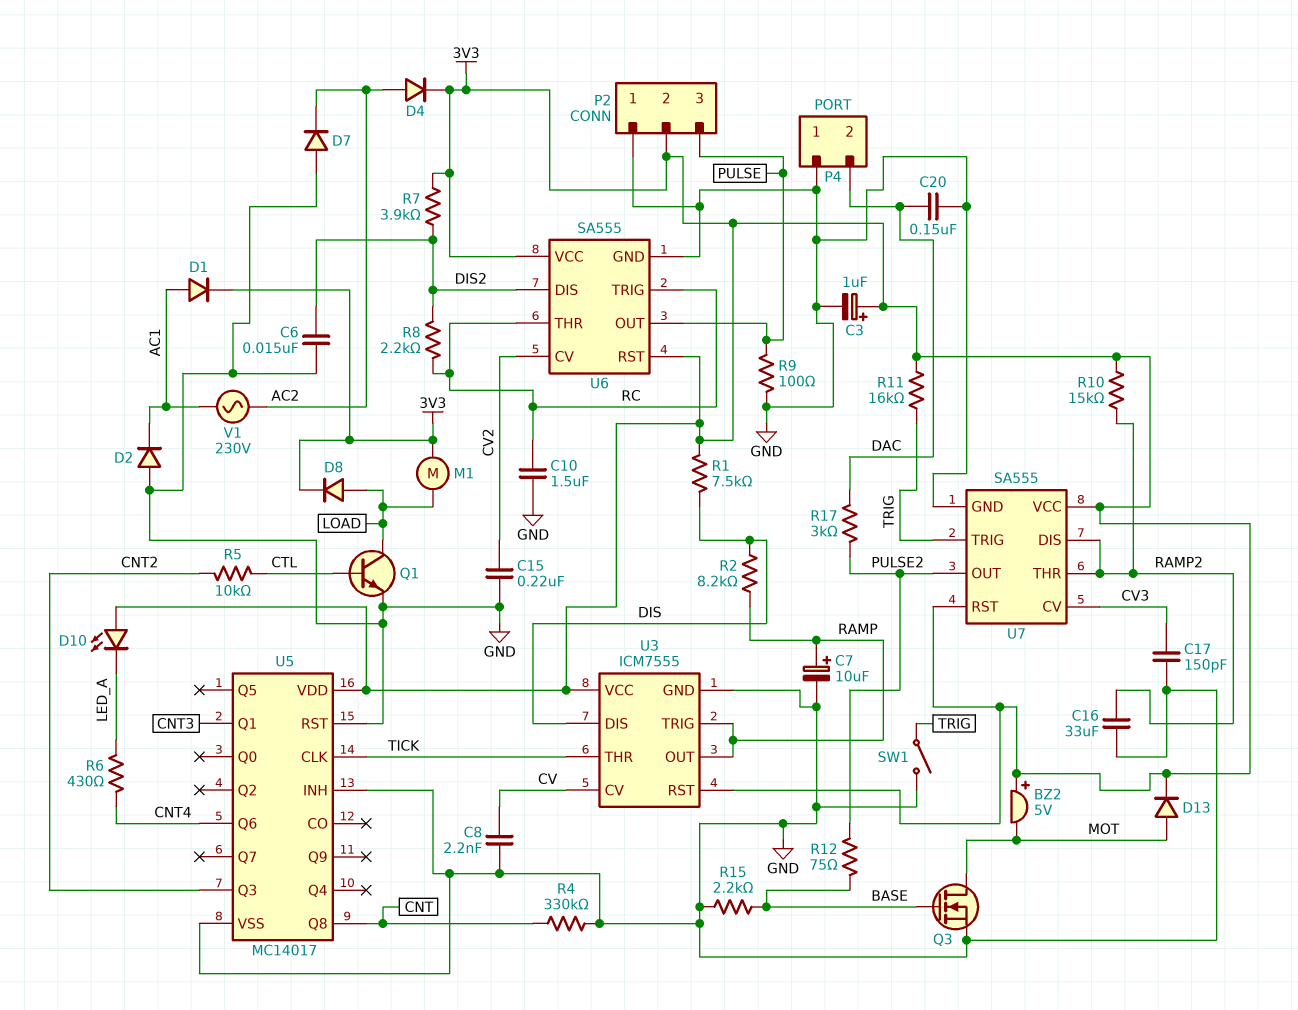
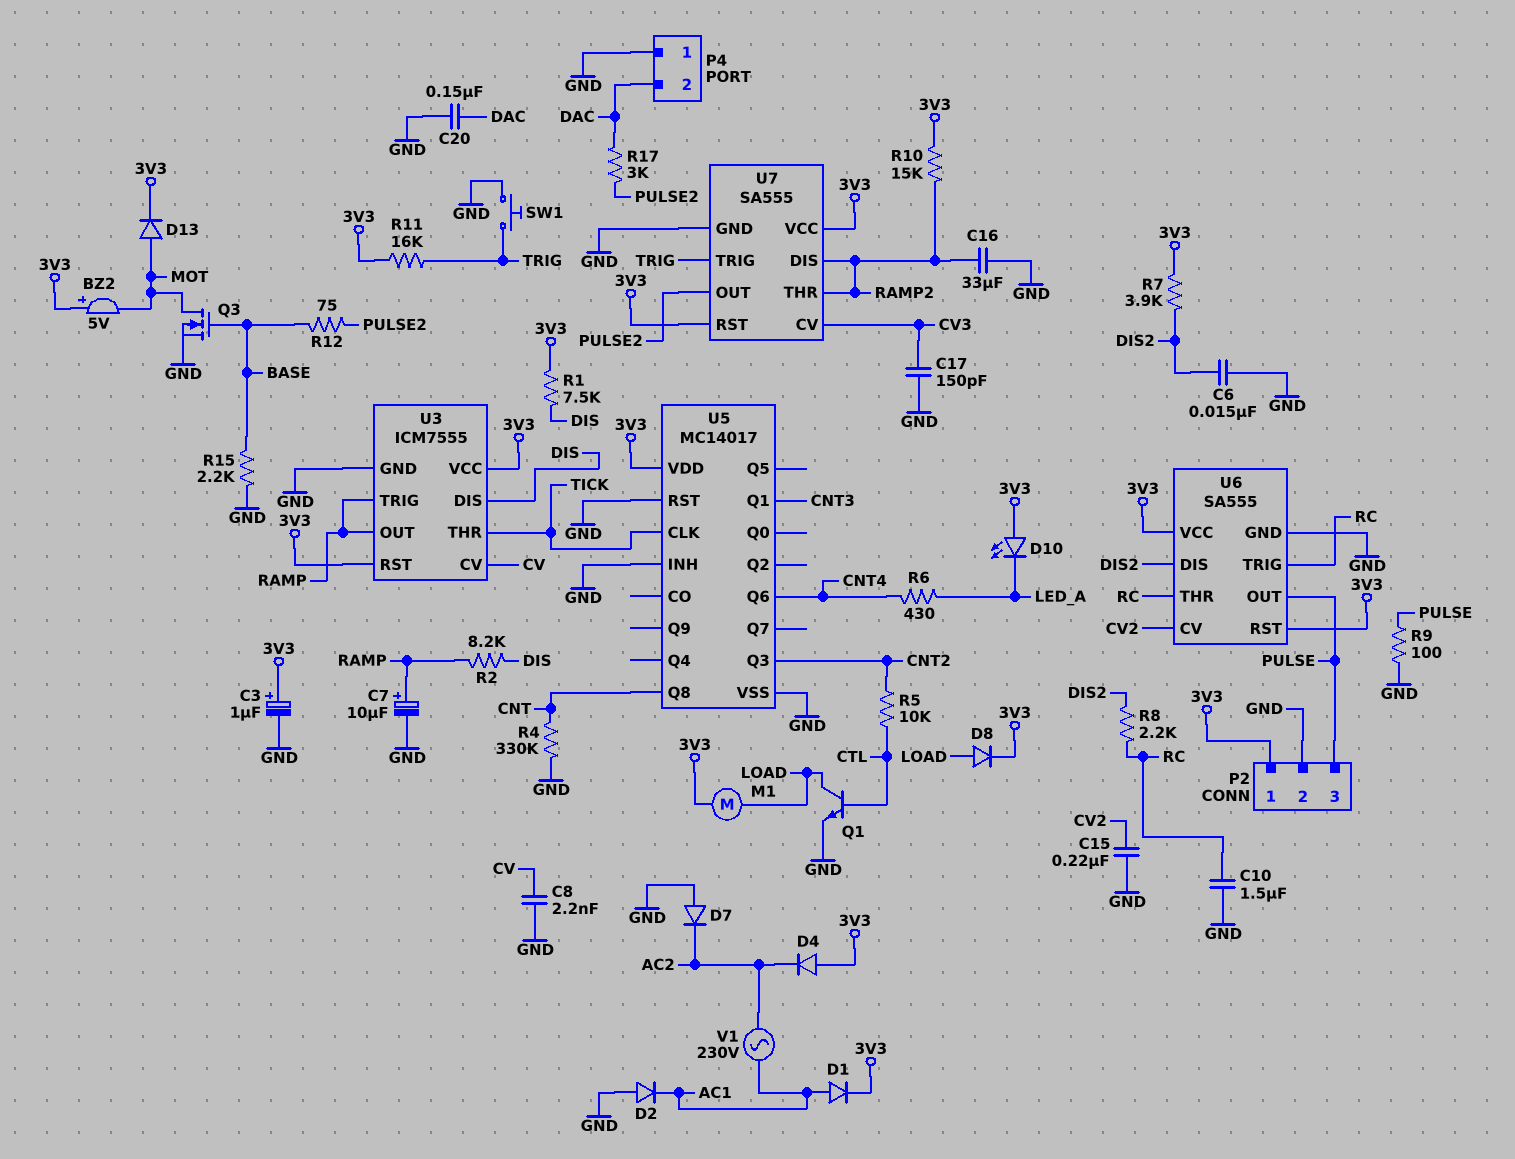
D4: diode (A AC2, K 3V3) -> diode (A 3V3, K AC2)
P2 pin 1: GND -> 3V3
P2 pin 2: 3V3 -> GND
SW1: switch (GND, TRIG) -> button (GND, TRIG)

